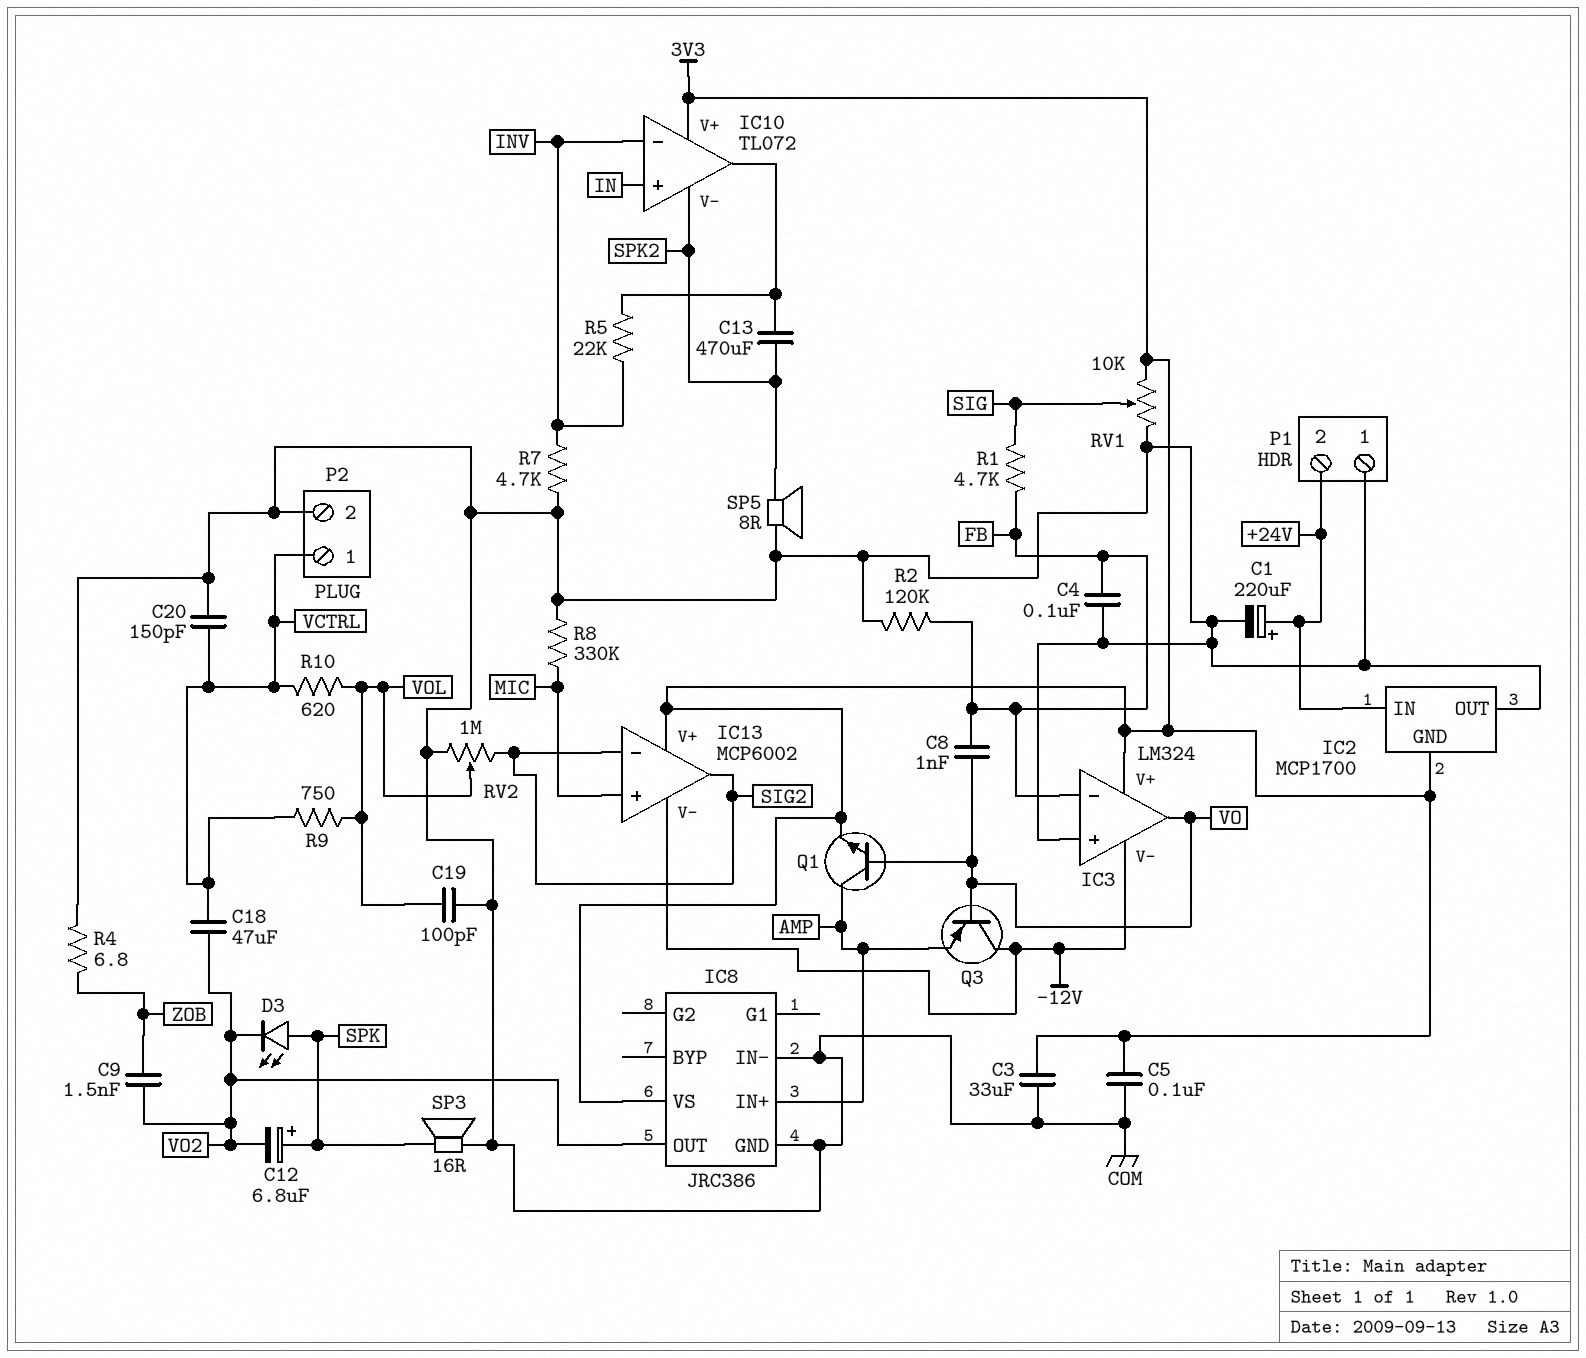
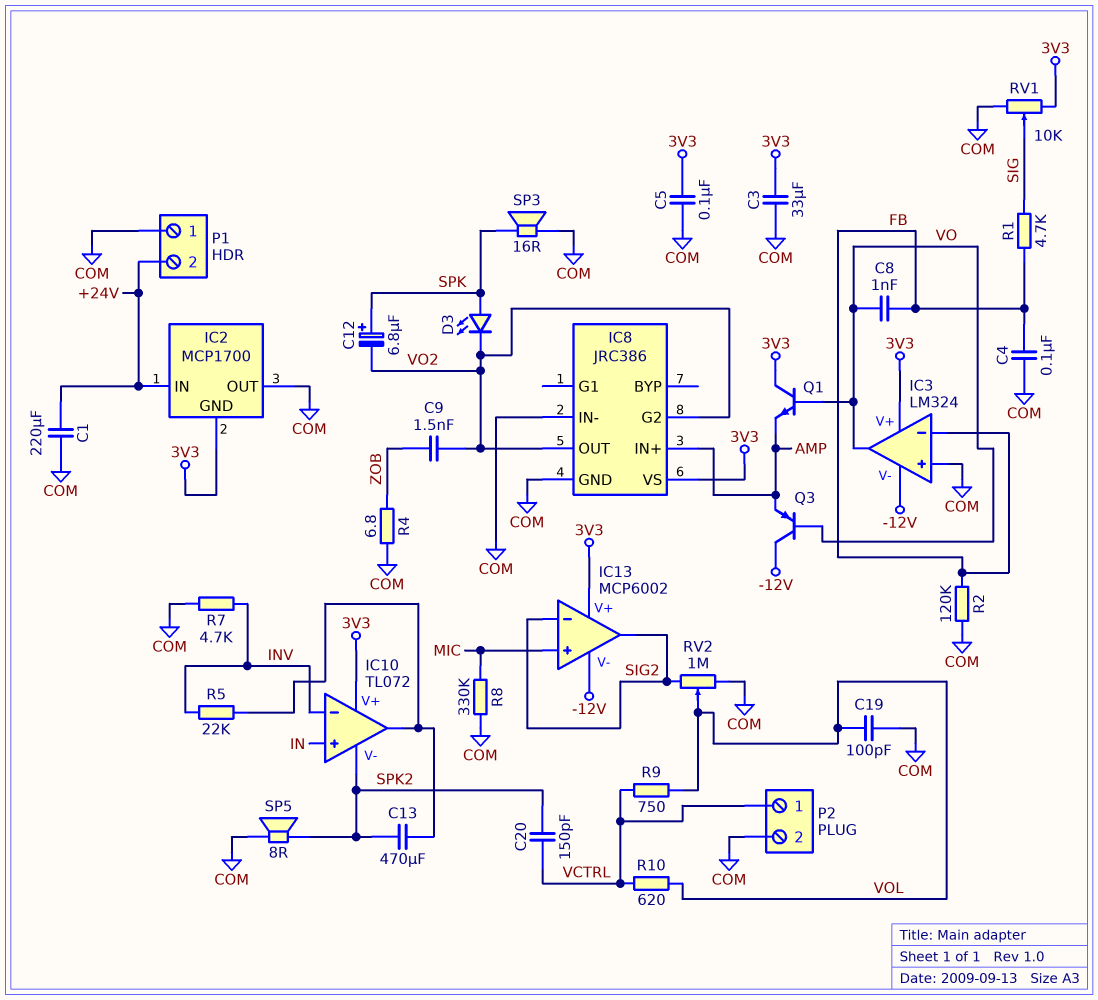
C1: 220uF (plus +24V, minus COM) -> 220uF (+24V, COM)
C18: 47uF (VCTRL, VO2) -> none
C20: 150pF (COM, VCTRL) -> 150pF (SPK2, VCTRL)
IC8 pin G2: none -> VO2
Q1: NPN (B VO, C AMP, E 3V3) -> NPN (B VO, C 3V3, E AMP)

